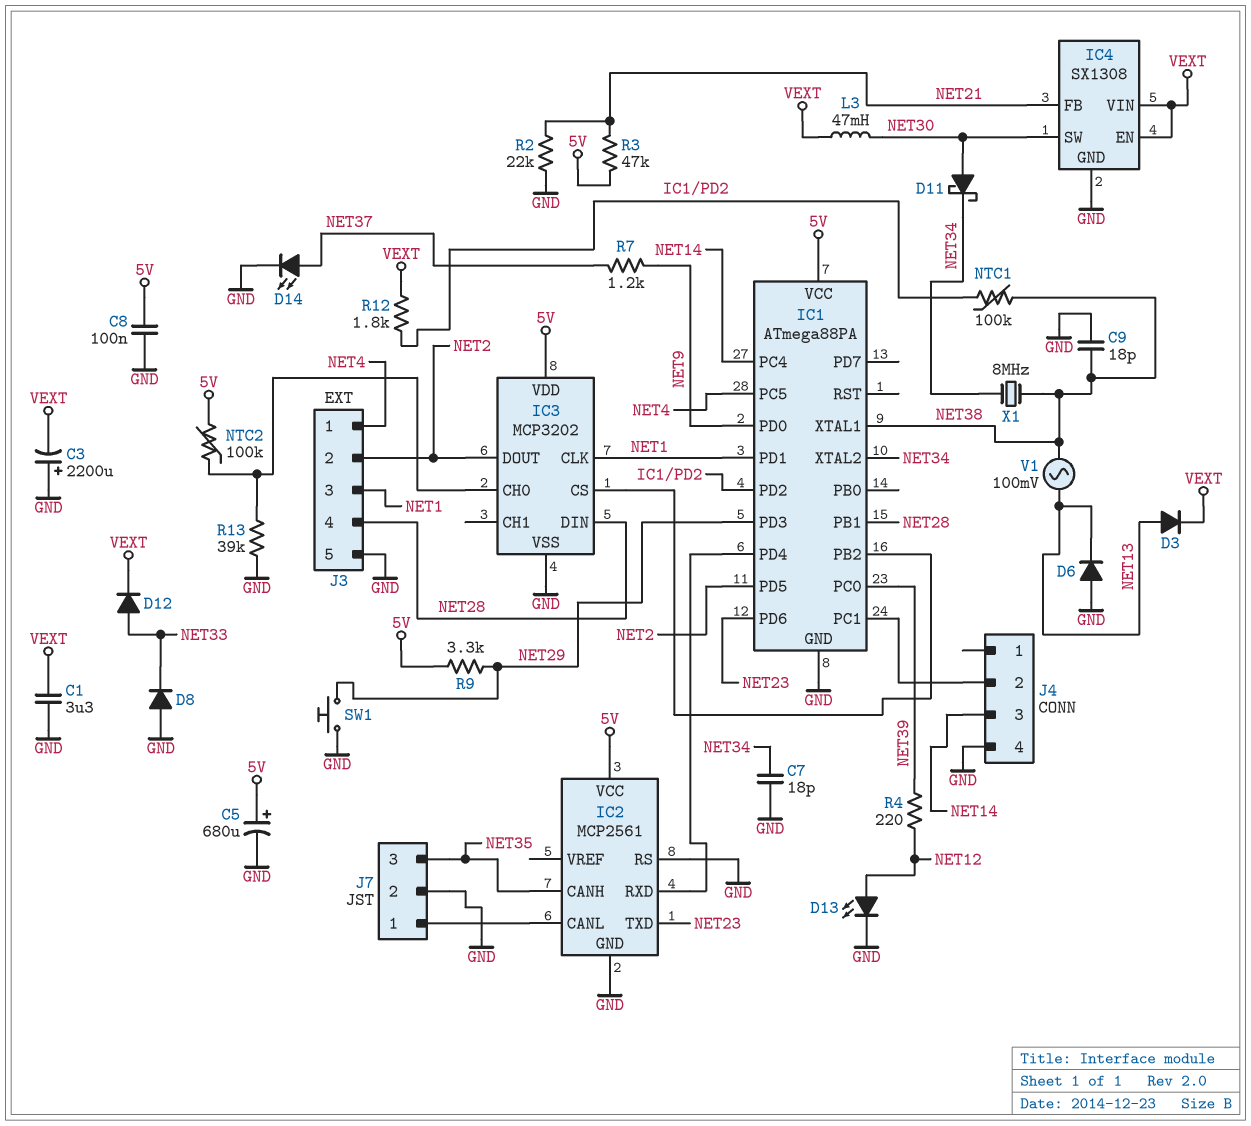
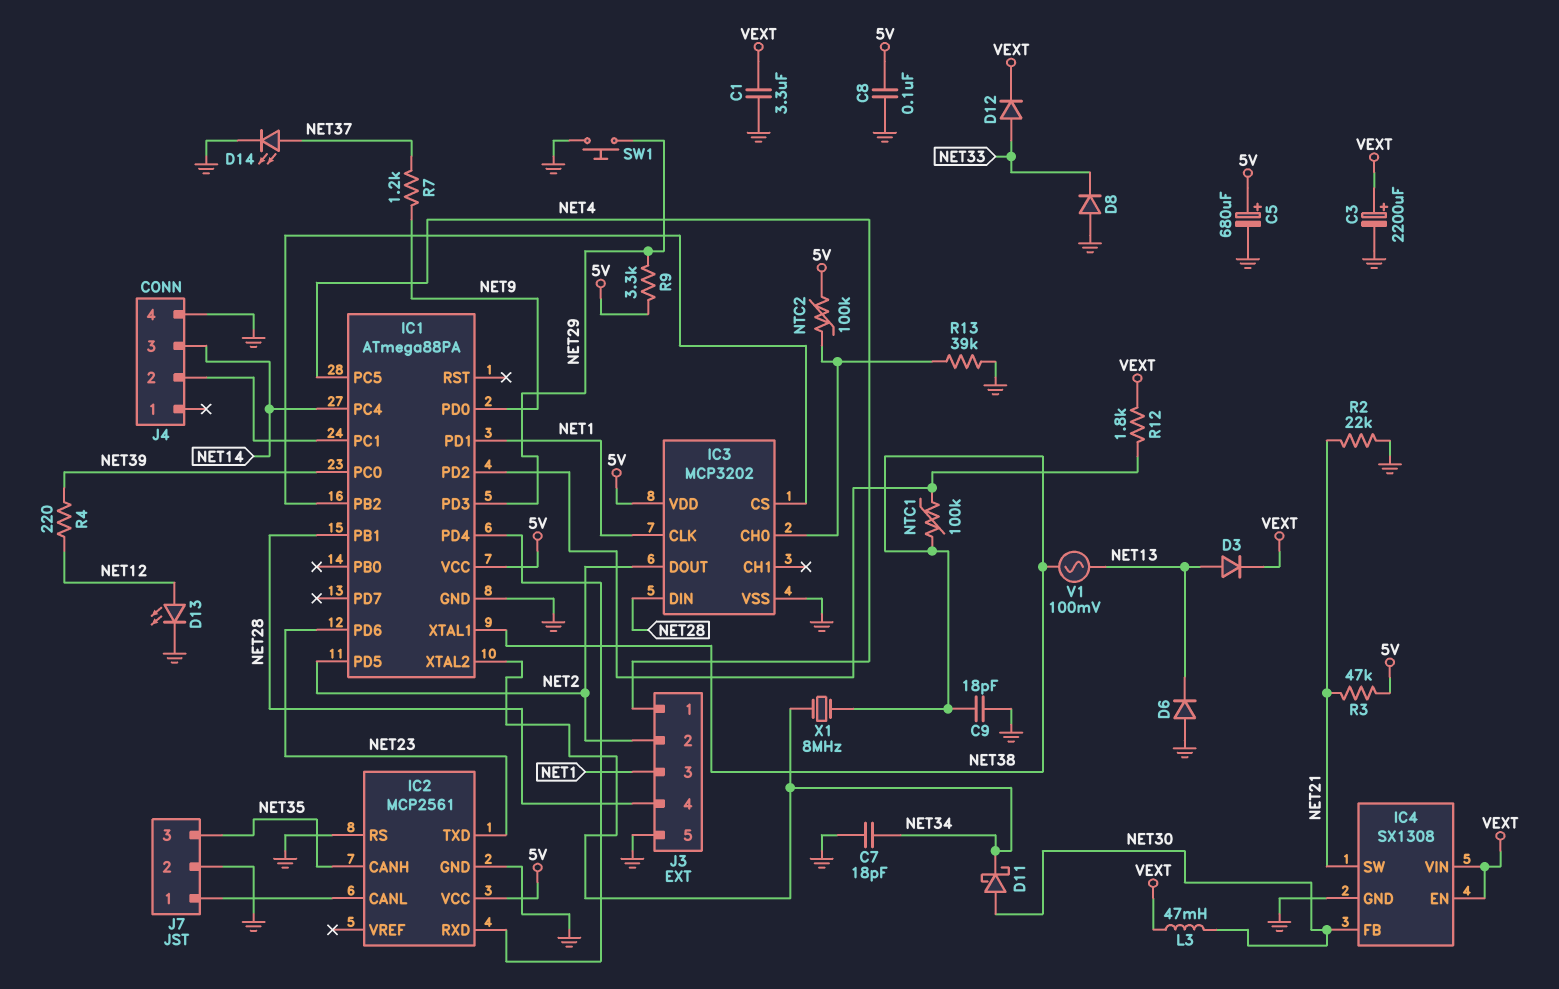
C3: 2200uF (plus GND, minus VEXT) -> 2200uF (plus VEXT, minus GND)
IC4 pin FB: NET21 -> NET30
IC4 pin SW: NET30 -> NET21

